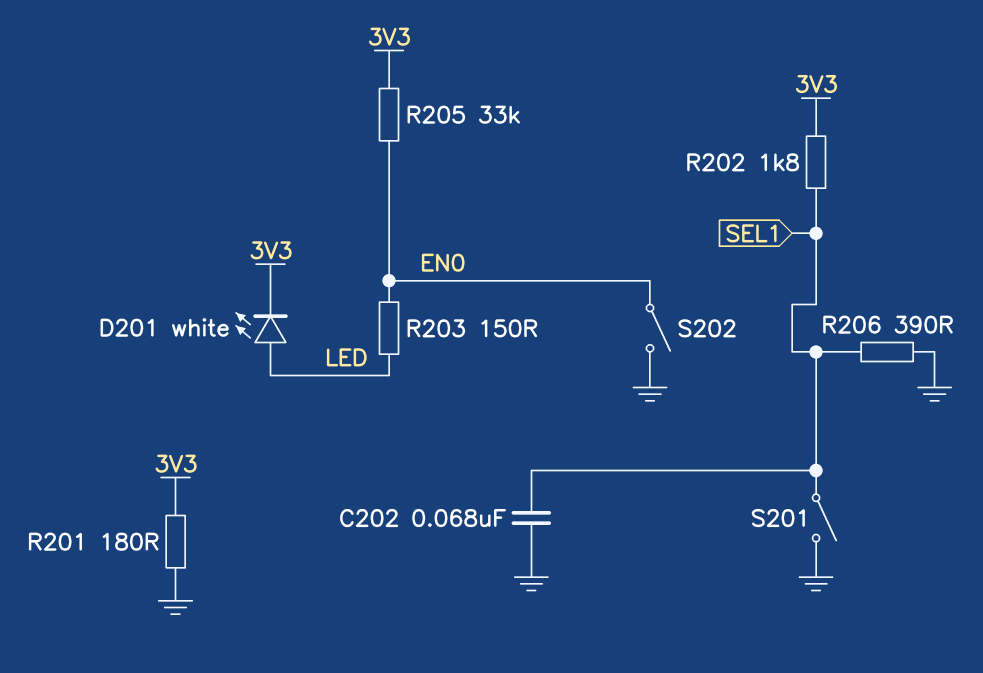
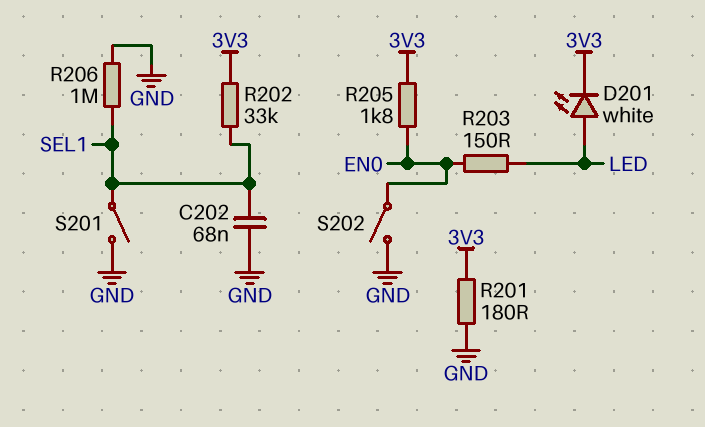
R202: 1.8k (3V3, SEL1) -> 33k (3V3, SEL1)
R205: 33k (3V3, EN0) -> 1.8k (3V3, EN0)
R206: 390 (GND, SEL1) -> 1M (GND, SEL1)

